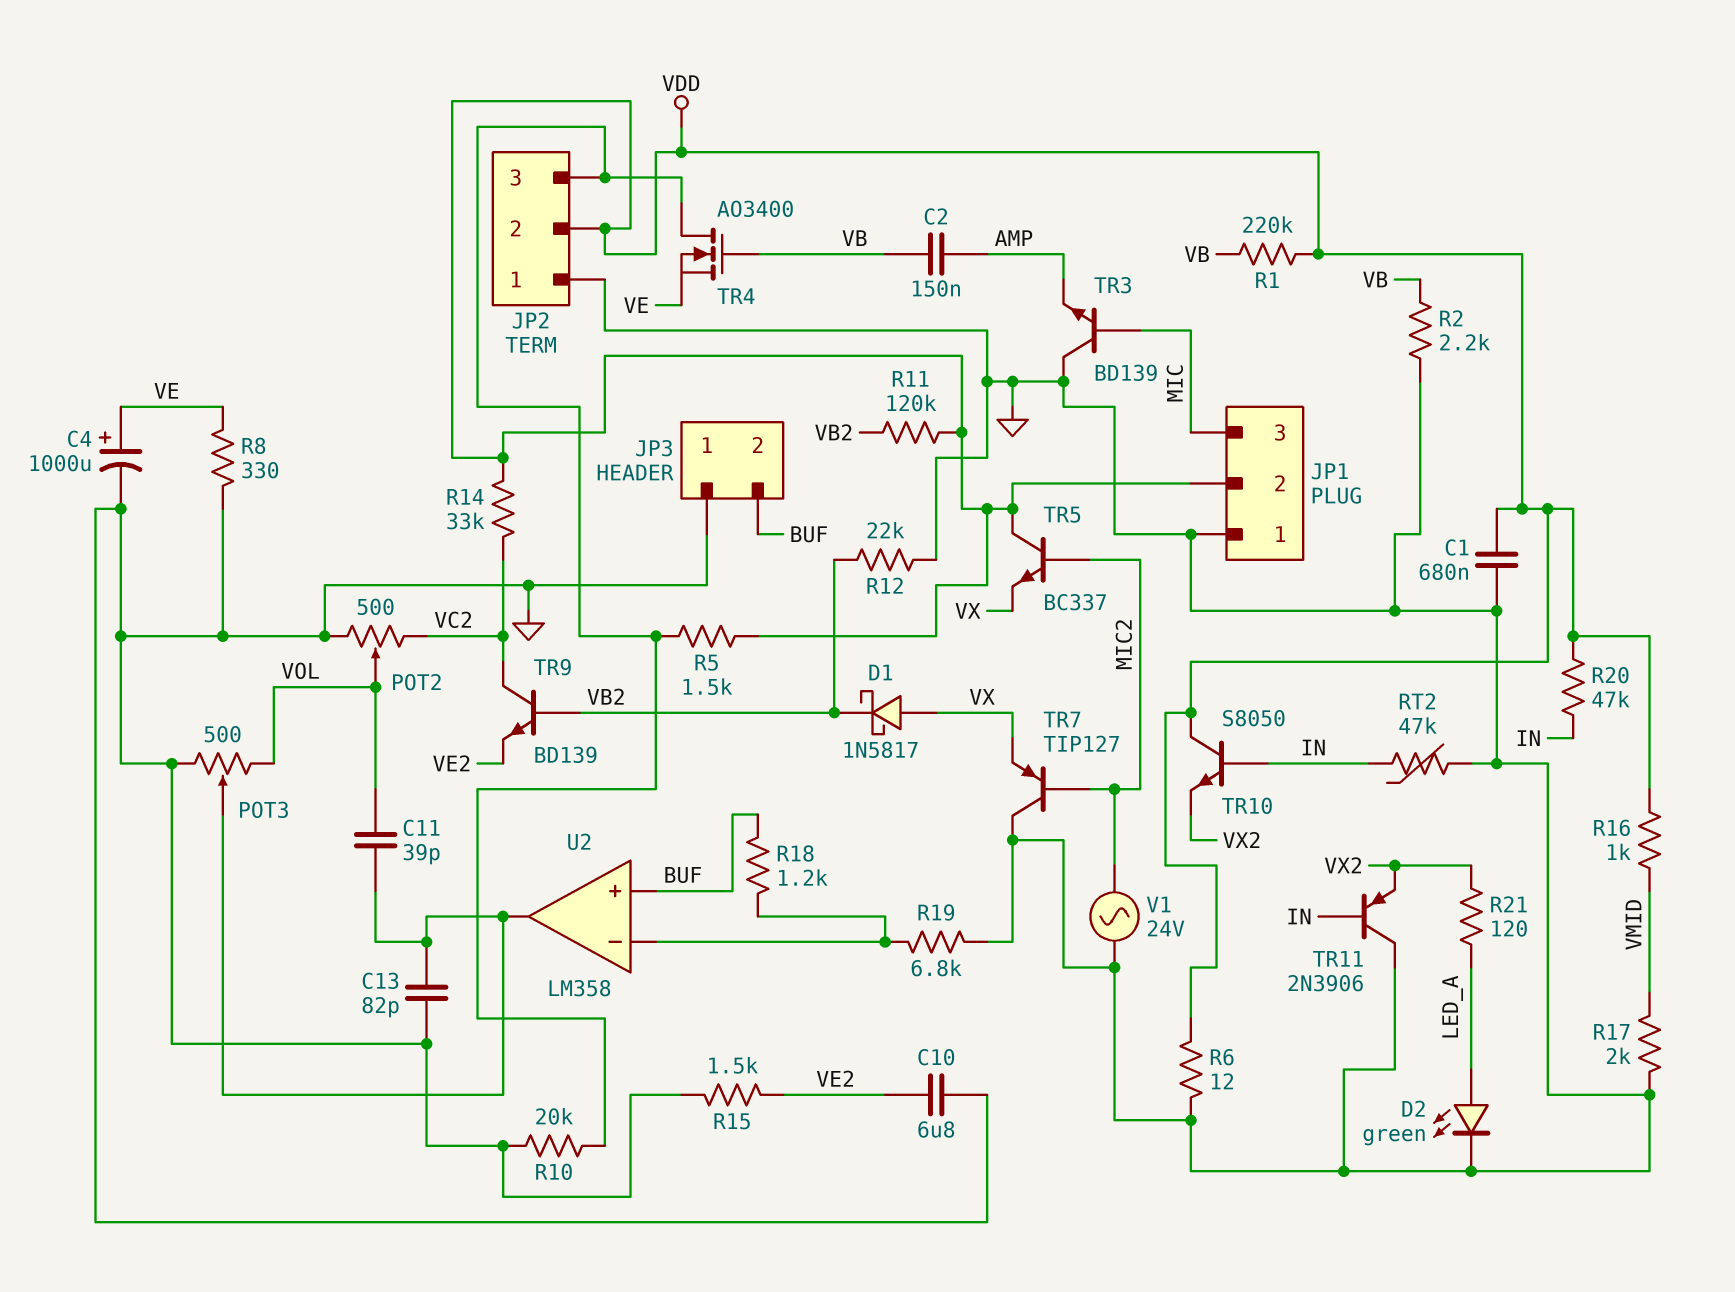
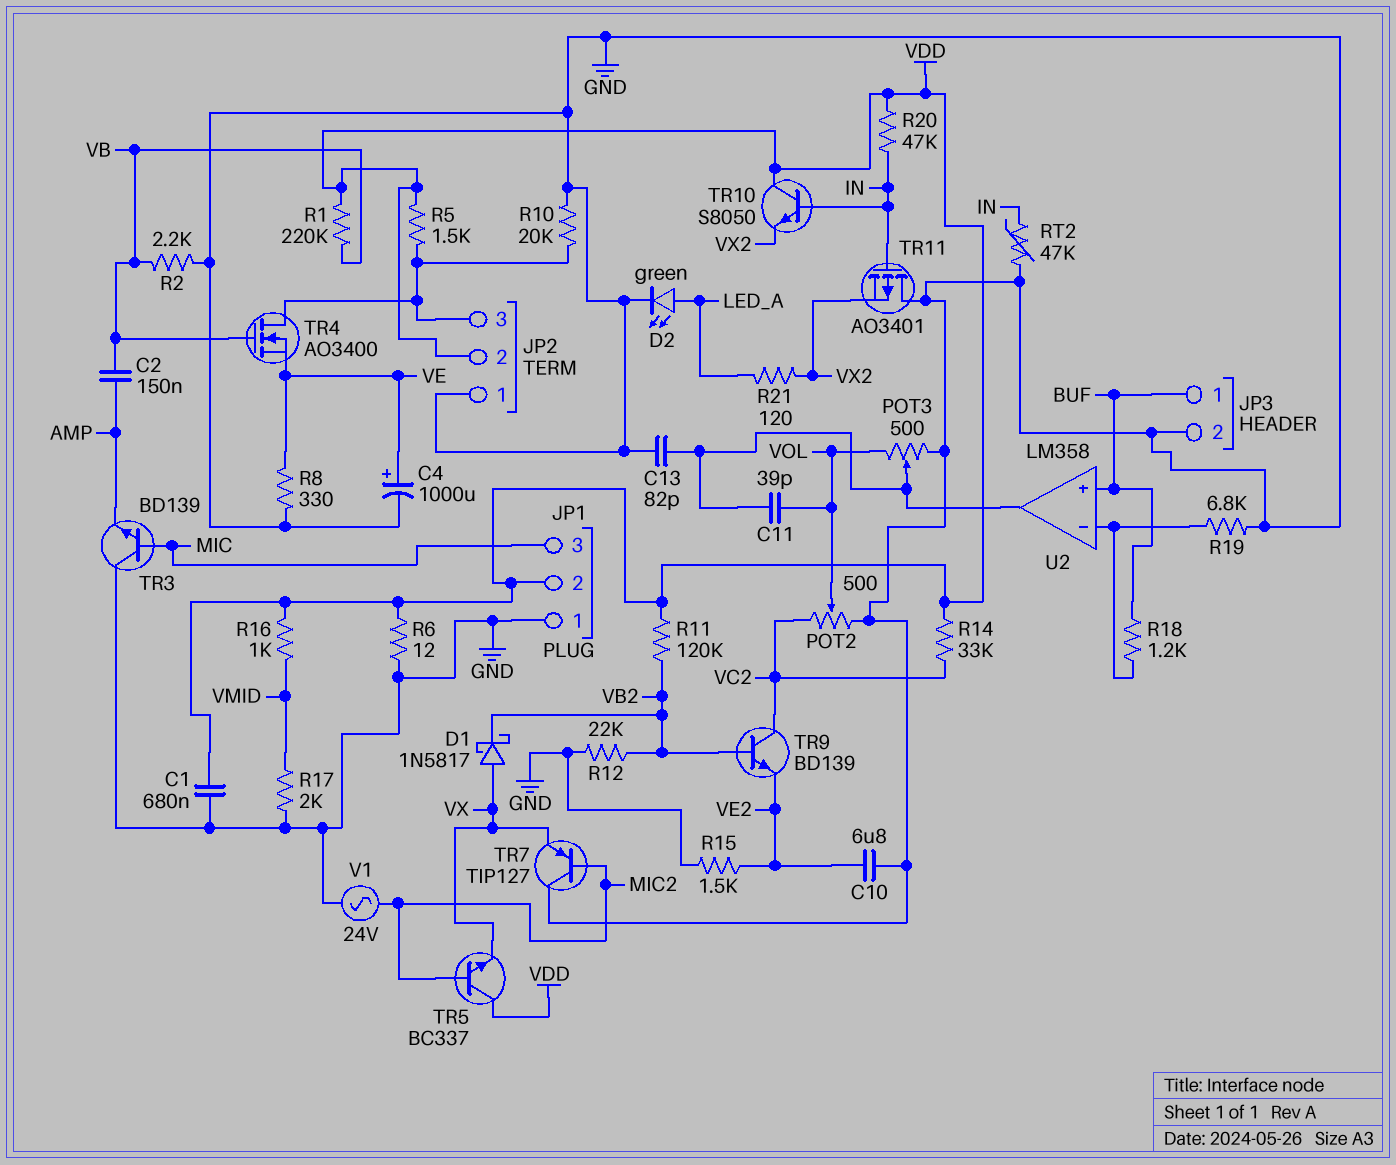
JP3 pin 1: GND -> BUF
JP3 pin 2: BUF -> GND
TR11: PNP 2N3906 (B IN, C GND, E VX2) -> PMOS AO3401 (G IN, D GND, S VX2)

